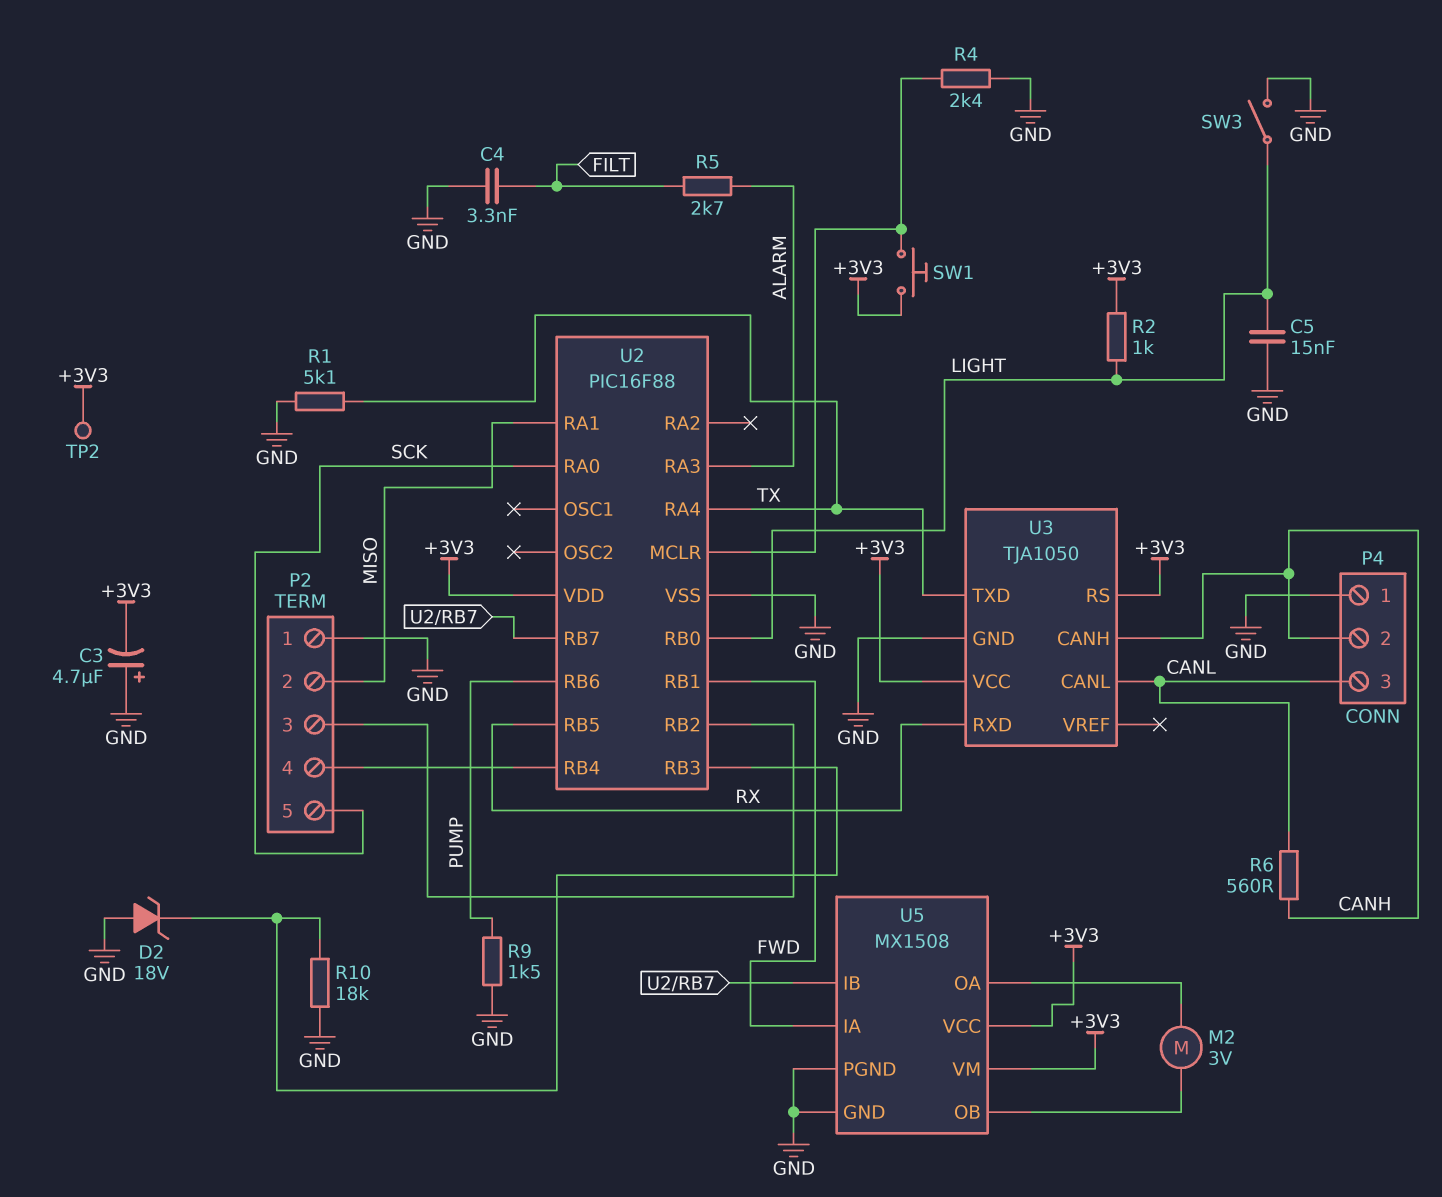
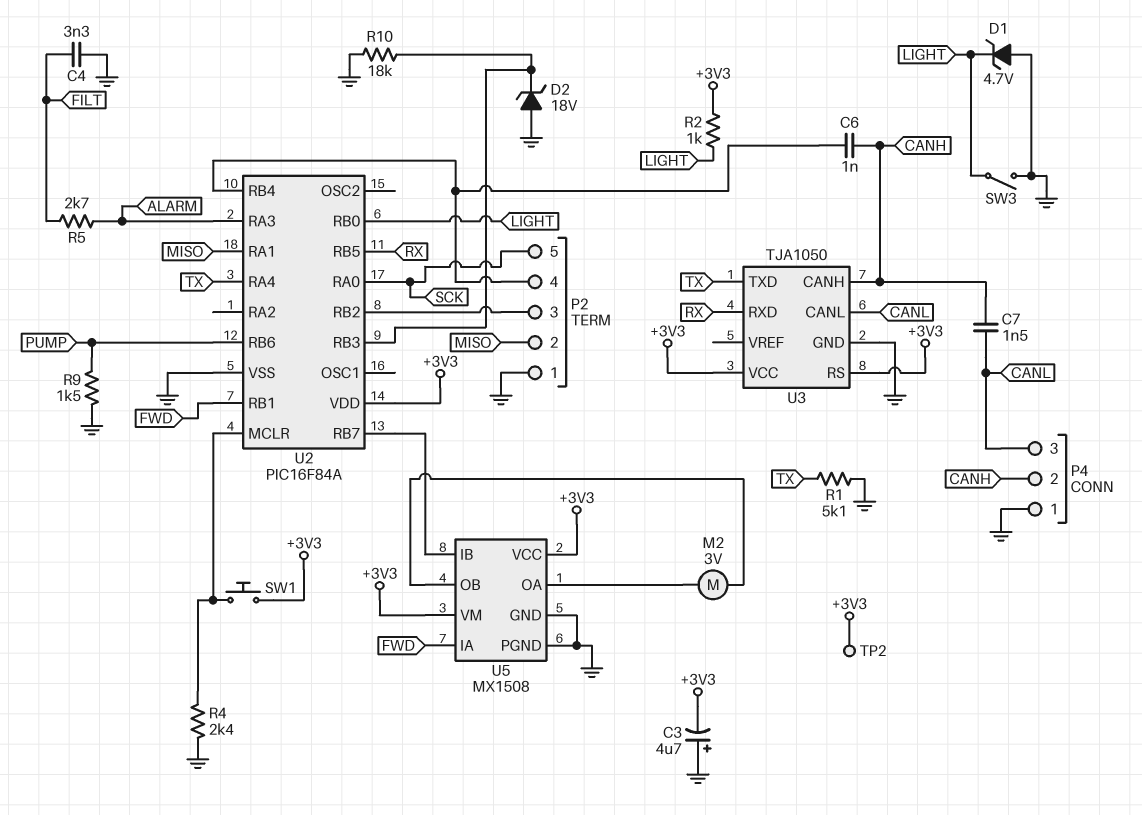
C5: 15nF (GND, LIGHT) -> none
C6: none -> 1nF (CANH, P2/4)
C7: none -> 1.5nF (CANH, CANL)
D1: none -> zener 4.7V (A GND, K LIGHT)
R6: 560 (CANH, CANL) -> none
U2: PIC16F88 -> PIC16F84A

